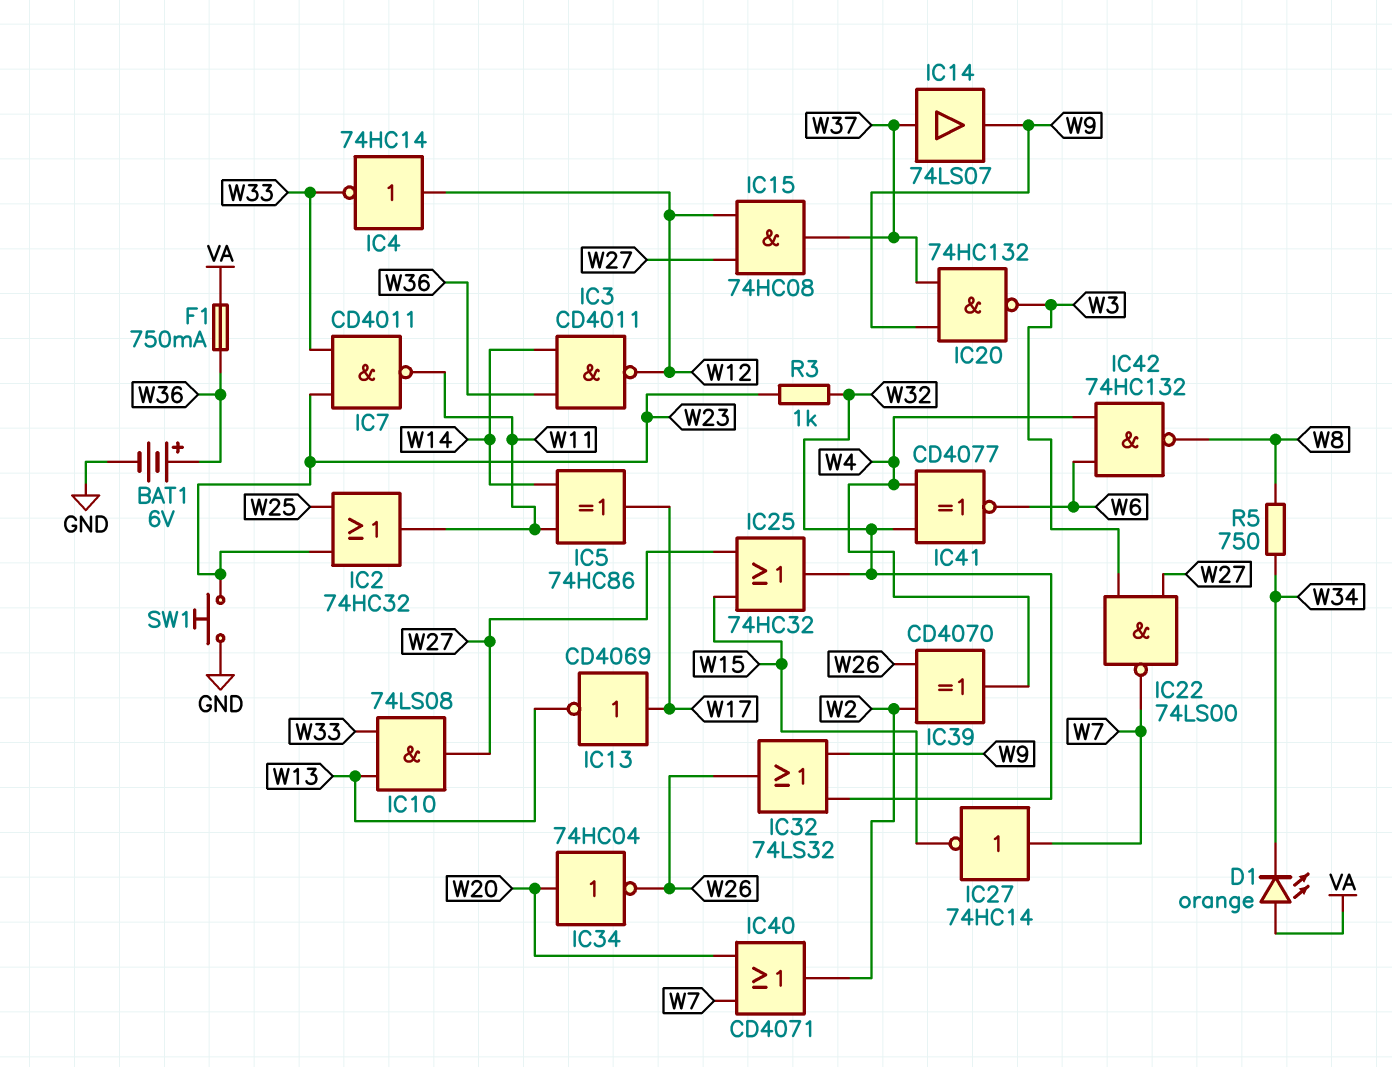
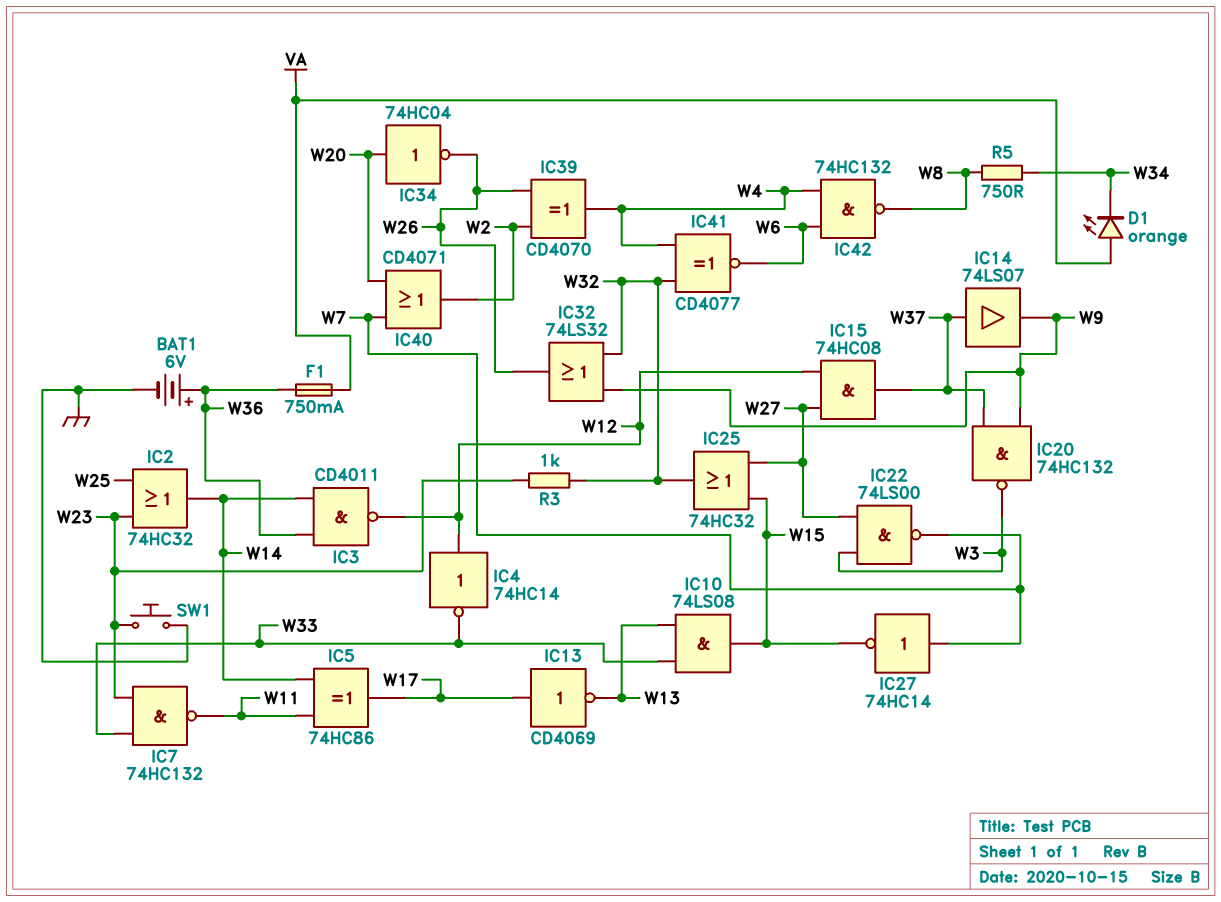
IC2: OR 74HC32 (in W23, in W25, out W11) -> OR 74HC32 (in W23, in W25, out W14)
IC7: NAND CD4011 (in W23, in W33, out W11) -> NAND 74HC132 (in W23, in W33, out W11)
IC10: AND 74LS08 (in W13, in W33, out W27) -> AND 74LS08 (in W13, in W33, out W15)

